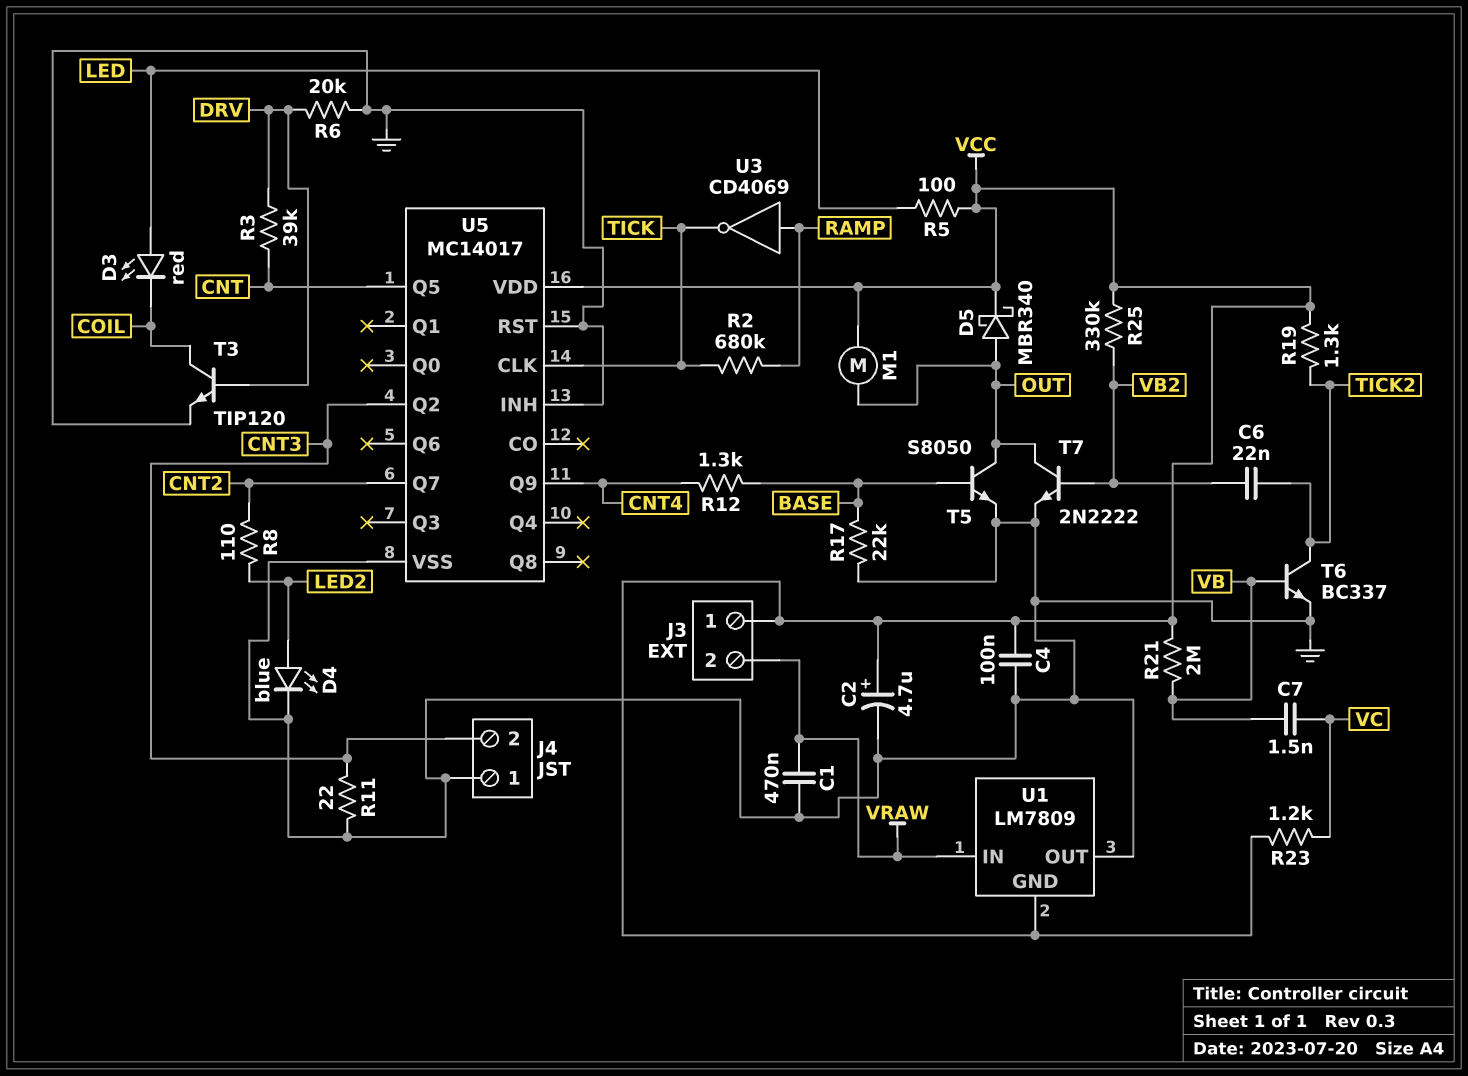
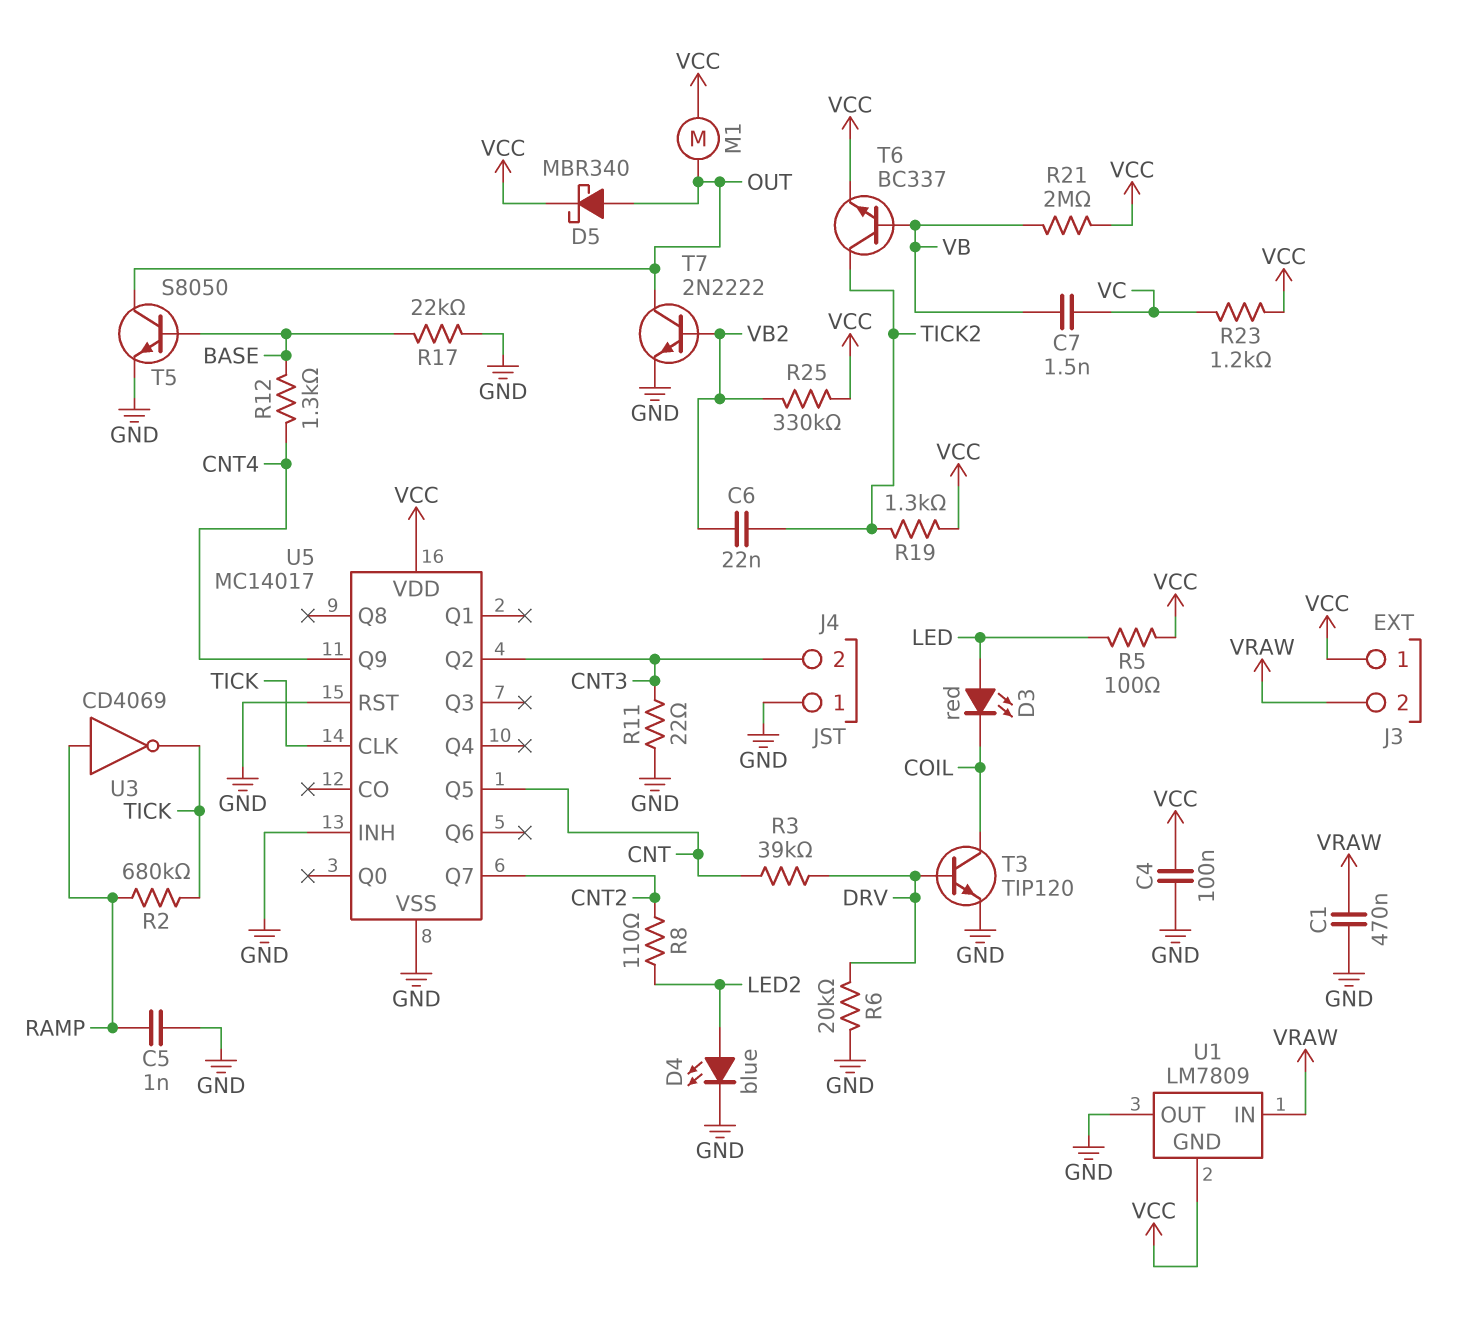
C2: 4.7uF (plus VCC, minus GND) -> none
C5: none -> 1nF (GND, RAMP)
T6: NPN BC337 (B VB, C TICK2, E GND) -> NPN BC337 (B VB, C TICK2, E VCC)

